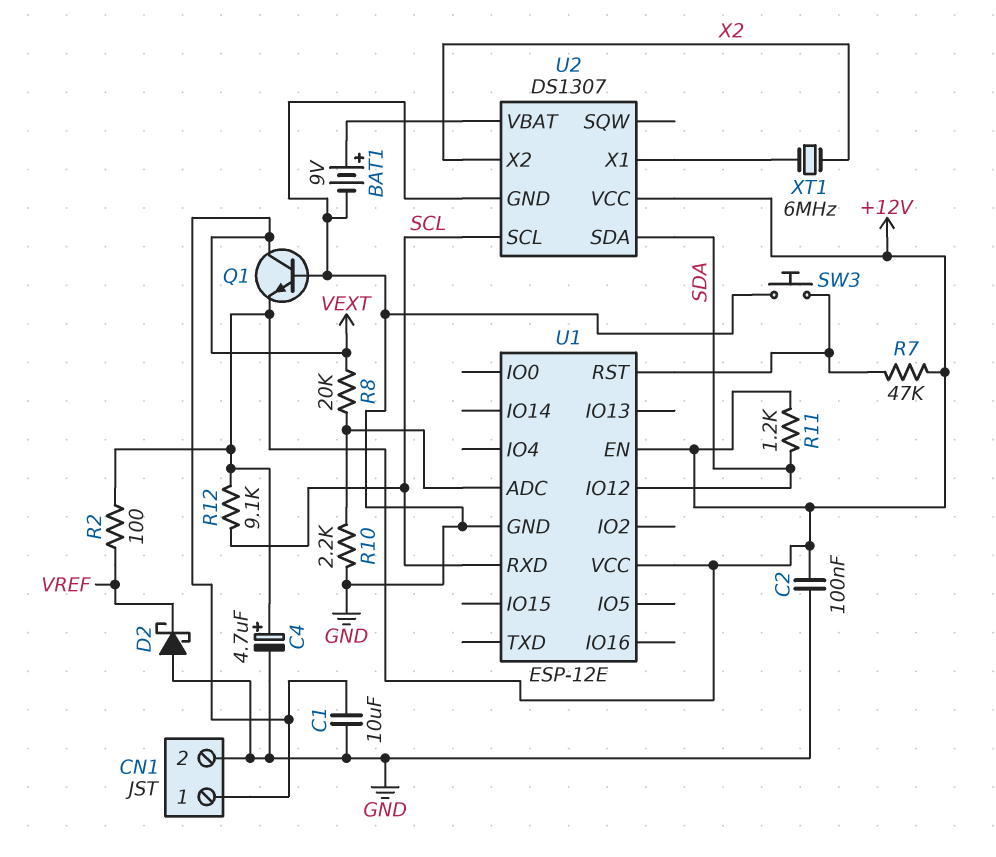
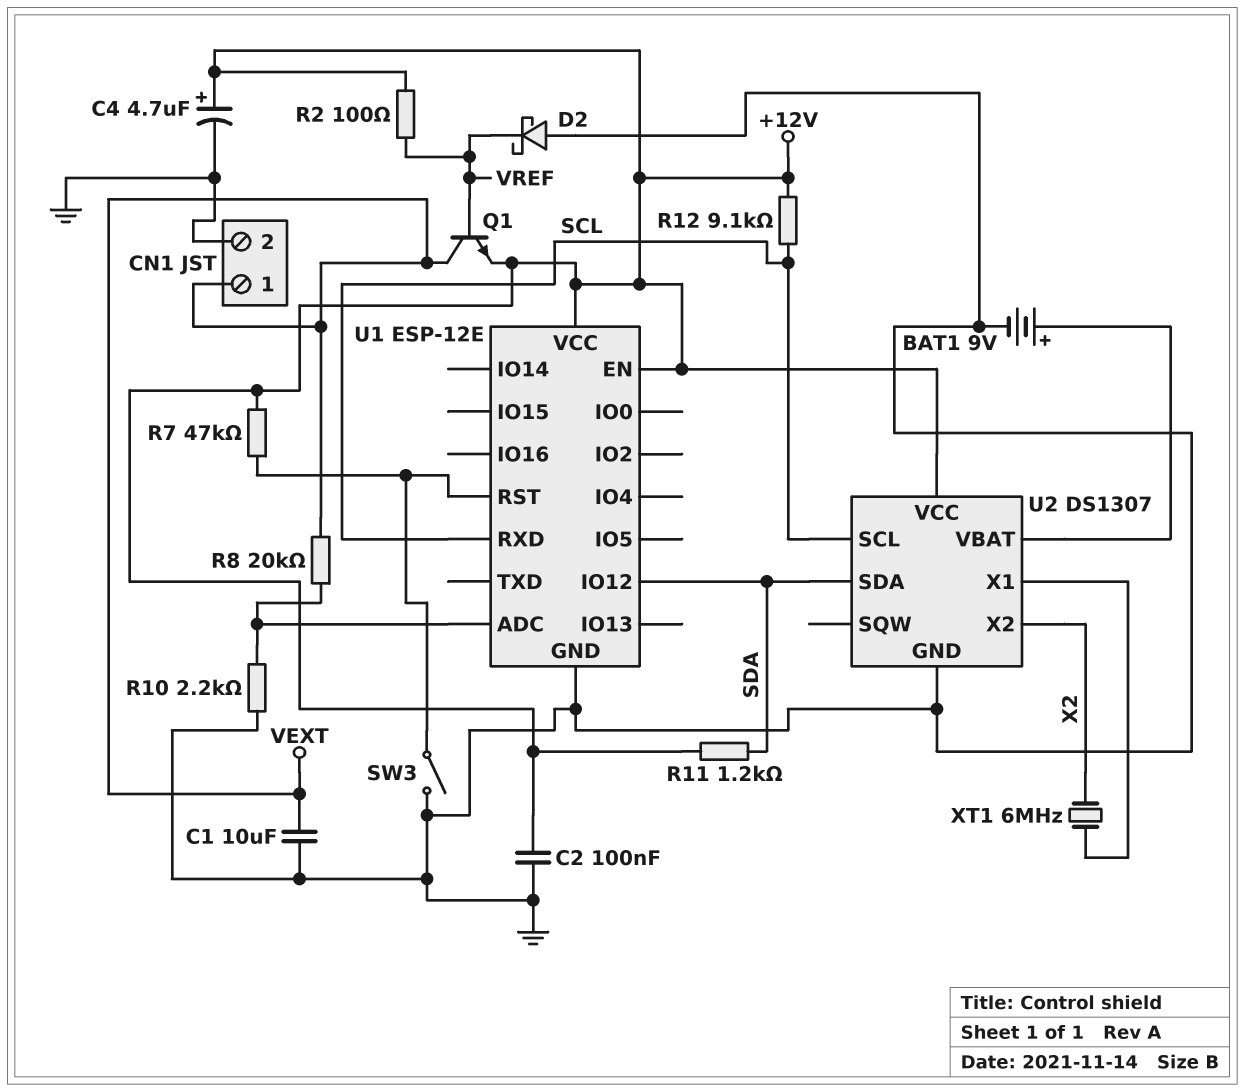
Q1: NPN (B GND, C VEXT, E +12V) -> NPN (B VREF, C VEXT, E +12V)
SW3: button (GND, U1/RST) -> switch (GND, U1/RST)

